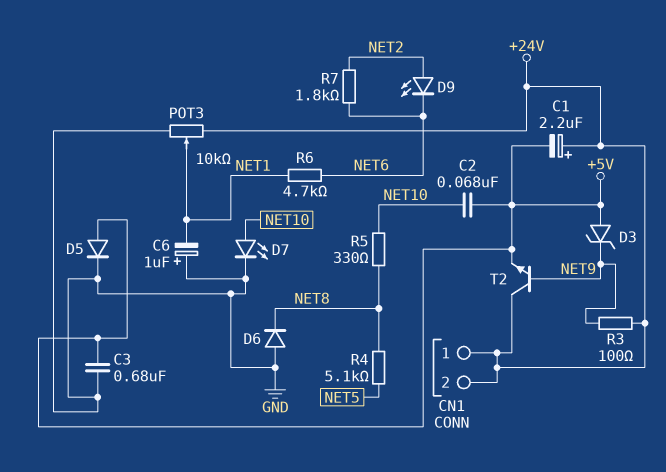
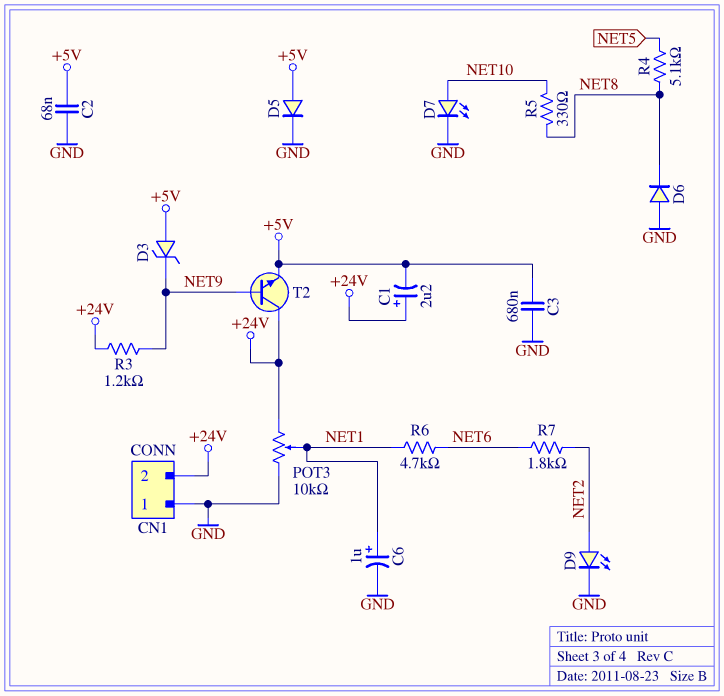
C2: 68nF (+5V, NET10) -> 68nF (+5V, GND)
C6: 1uF (plus GND, minus NET1) -> 1uF (plus NET1, minus GND)
CN1 pin 1: +24V -> GND
D9: LED (A NET2, K NET6) -> LED (A NET2, K GND)
R3: 100 (+24V, NET9) -> 1.2k (+24V, NET9)

